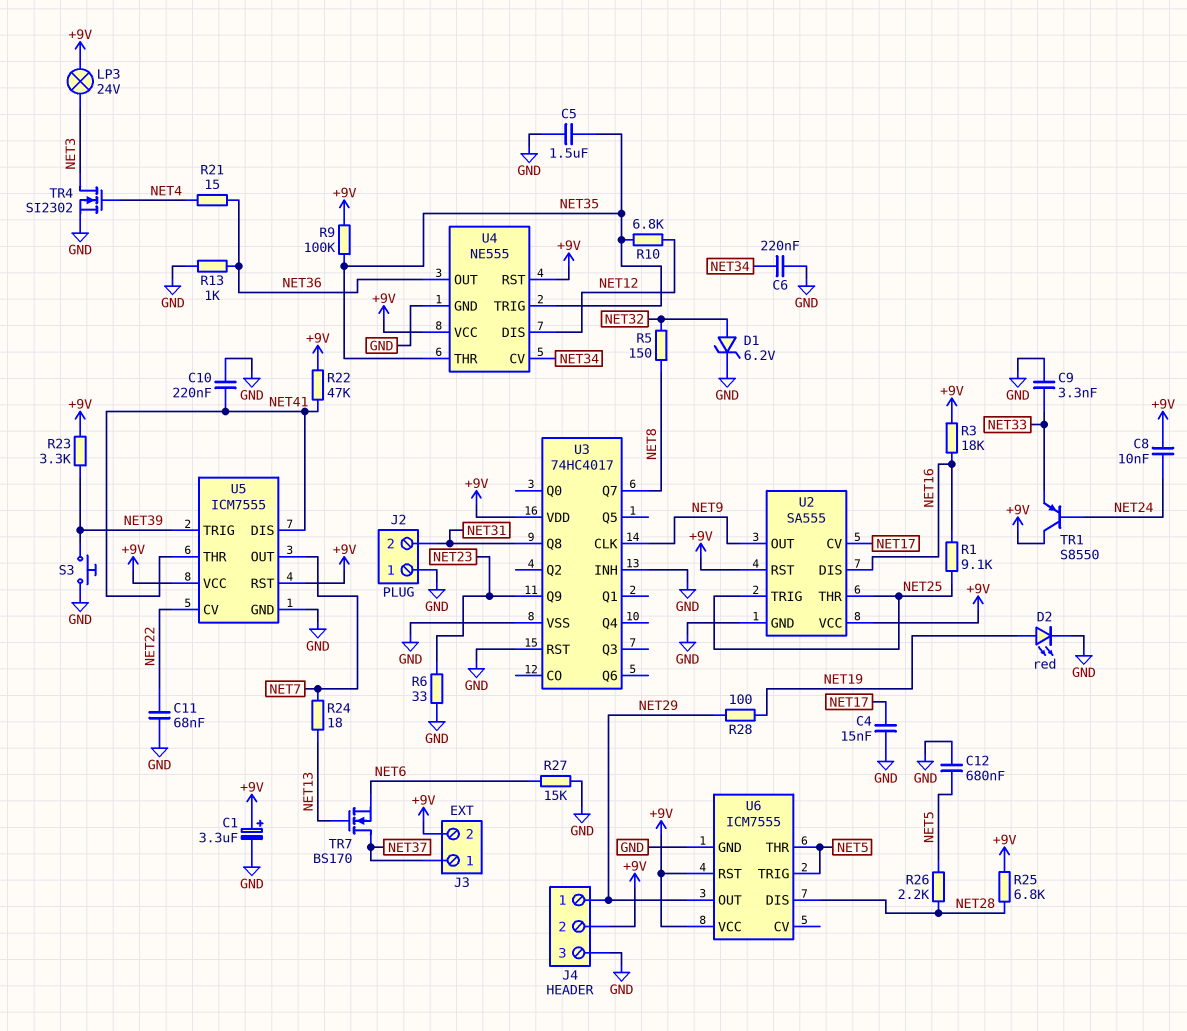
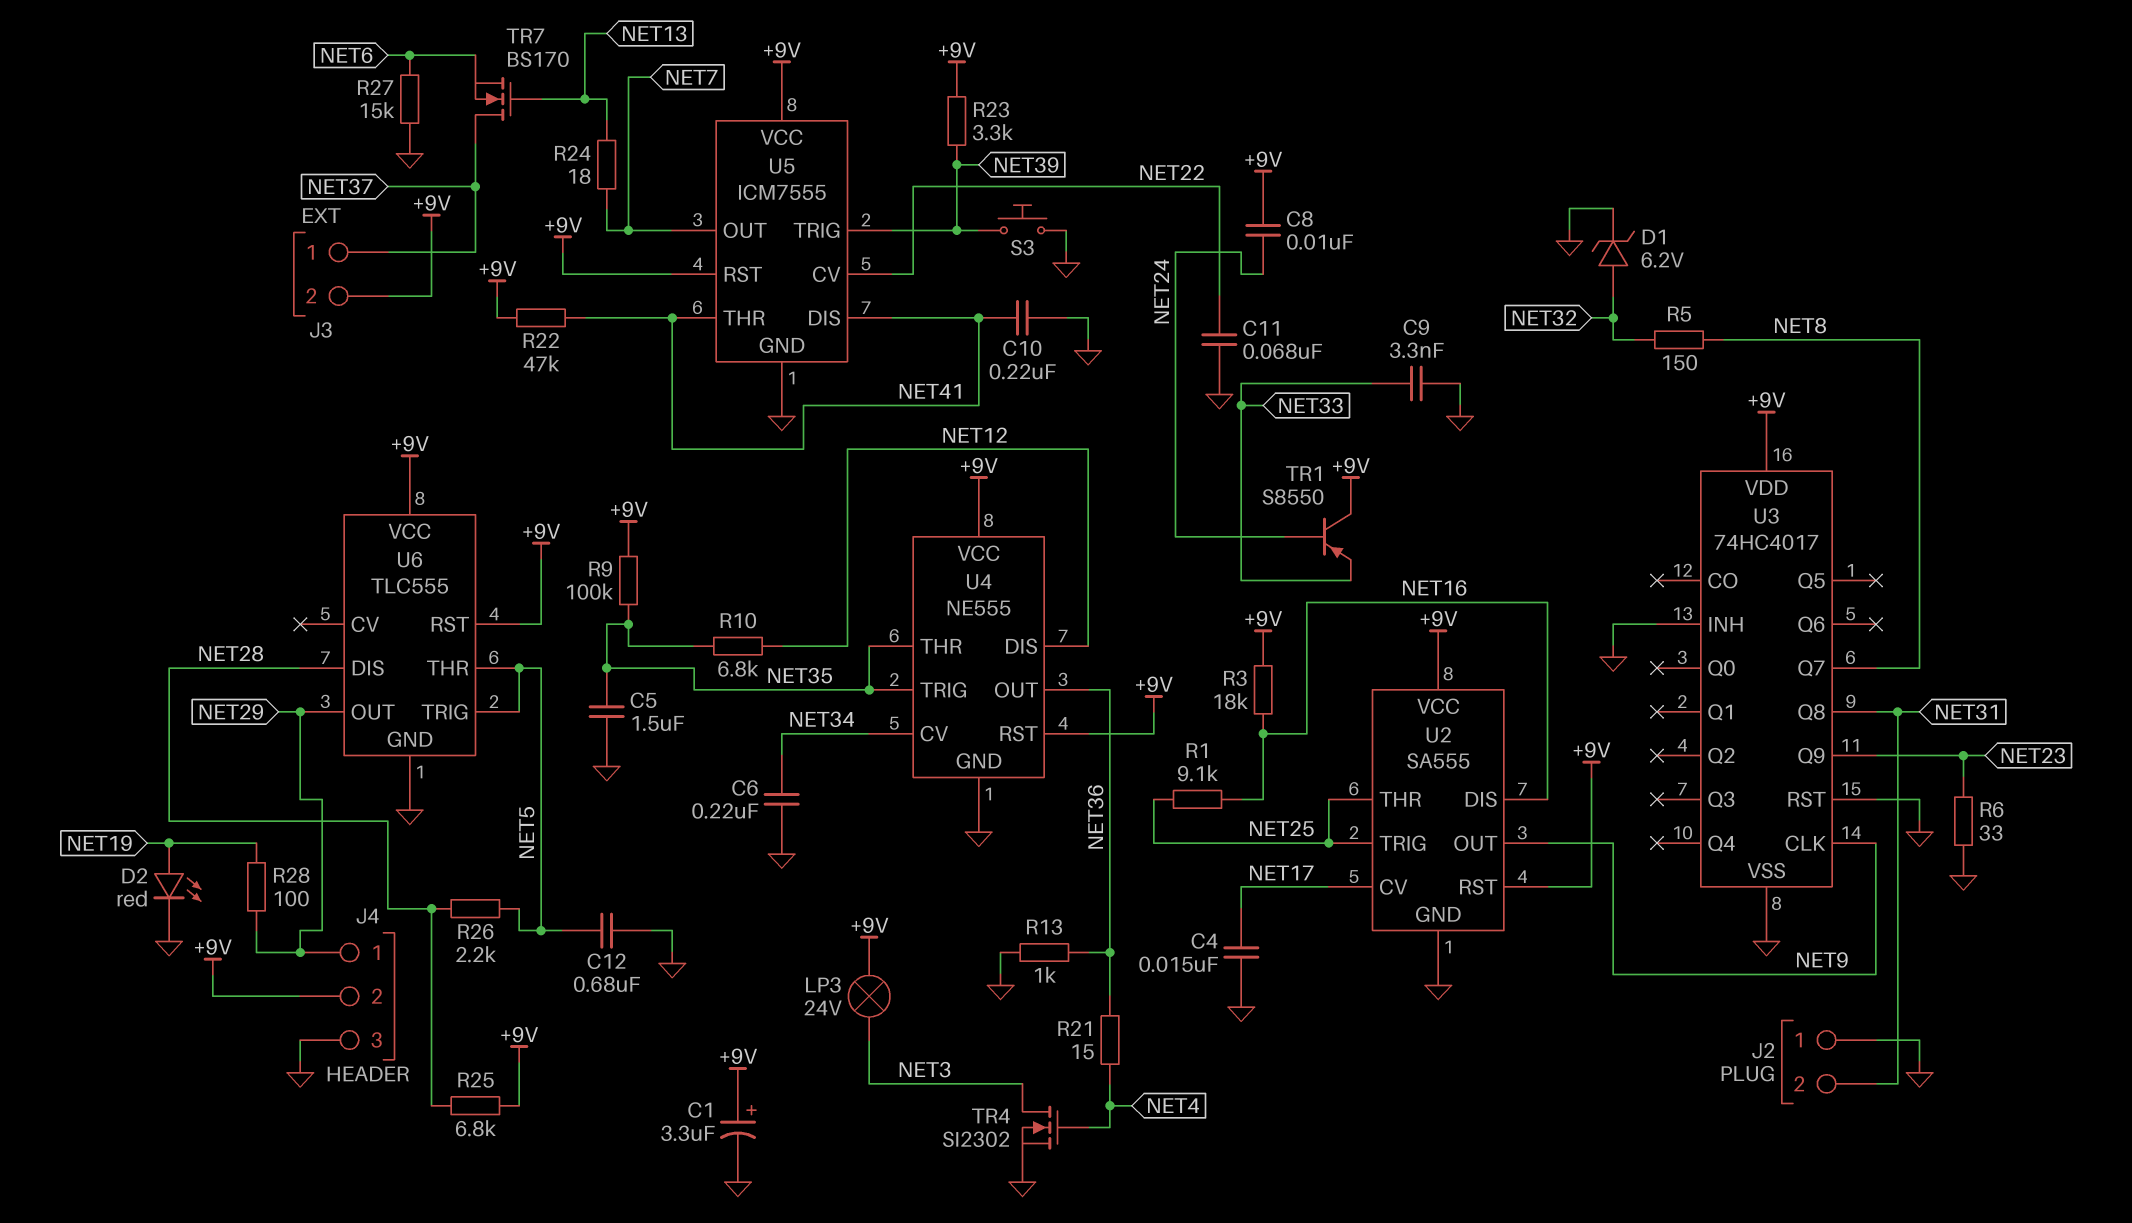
U6: ICM7555 -> TLC555

